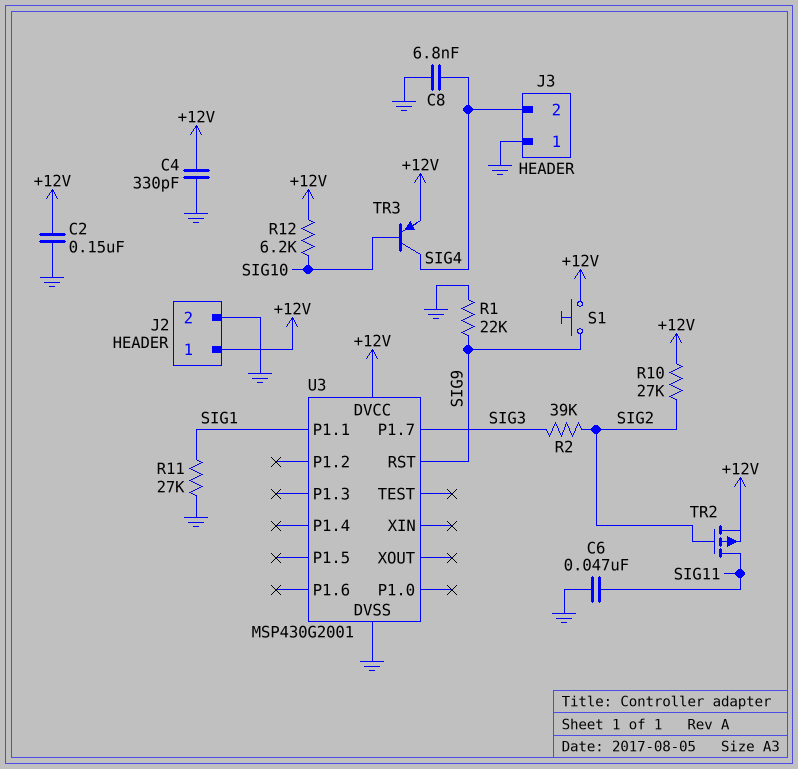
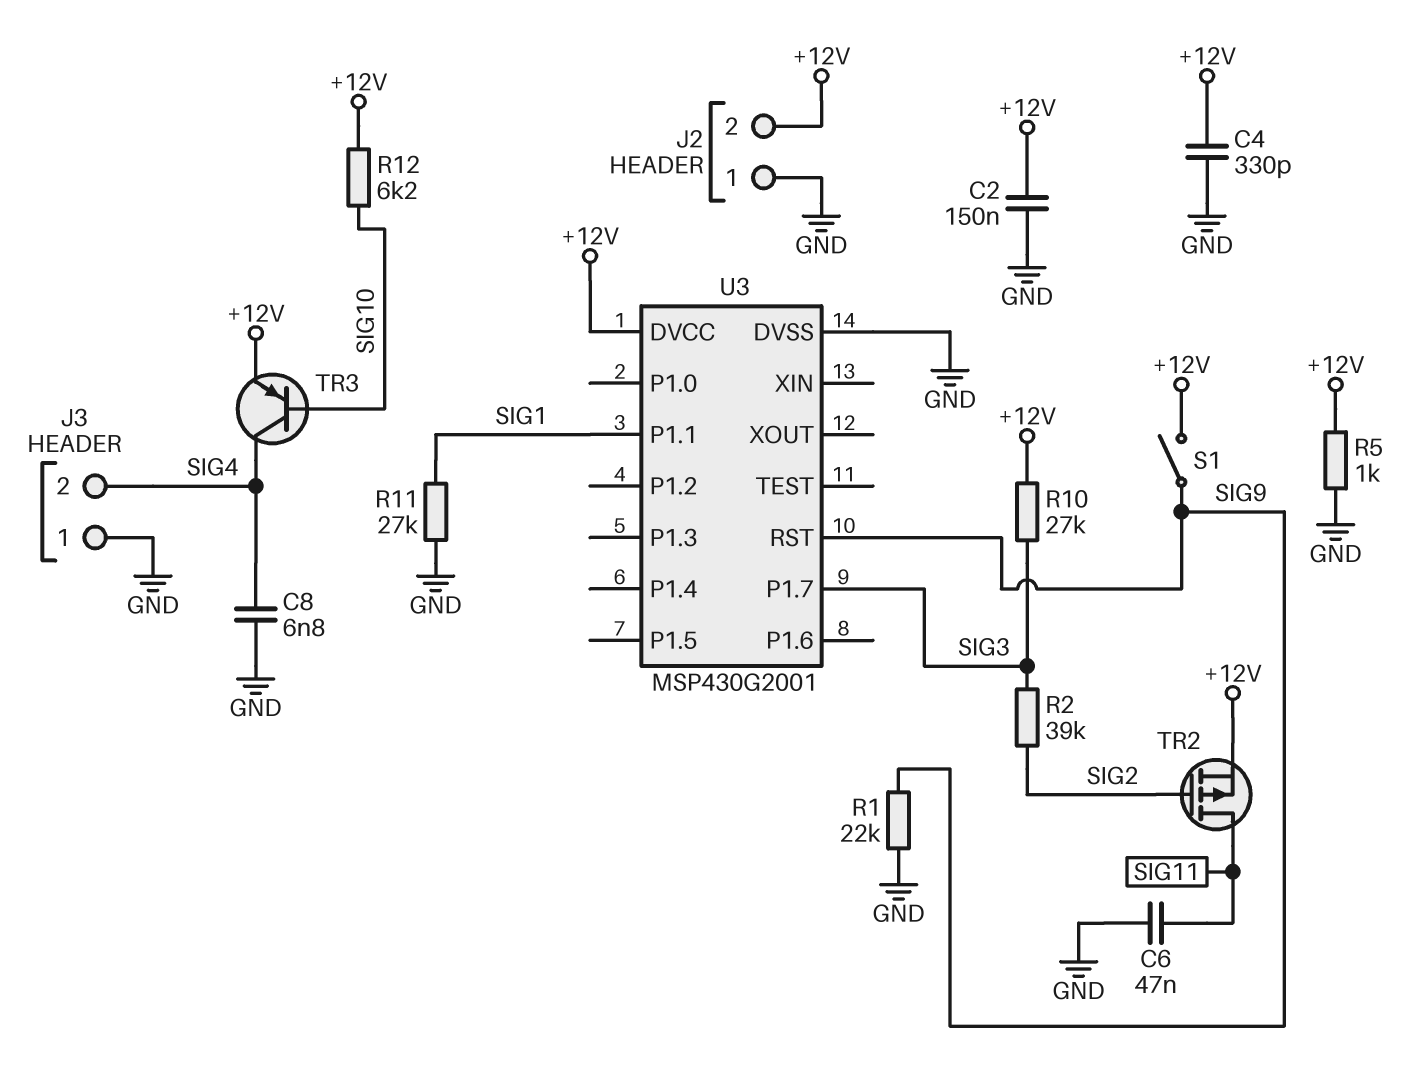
J2 pin 1: +12V -> GND
J2 pin 2: GND -> +12V
R5: none -> 1k (+12V, GND)
R10: 27k (+12V, SIG2) -> 27k (+12V, SIG3)
S1: button (+12V, SIG9) -> switch (+12V, SIG9)

